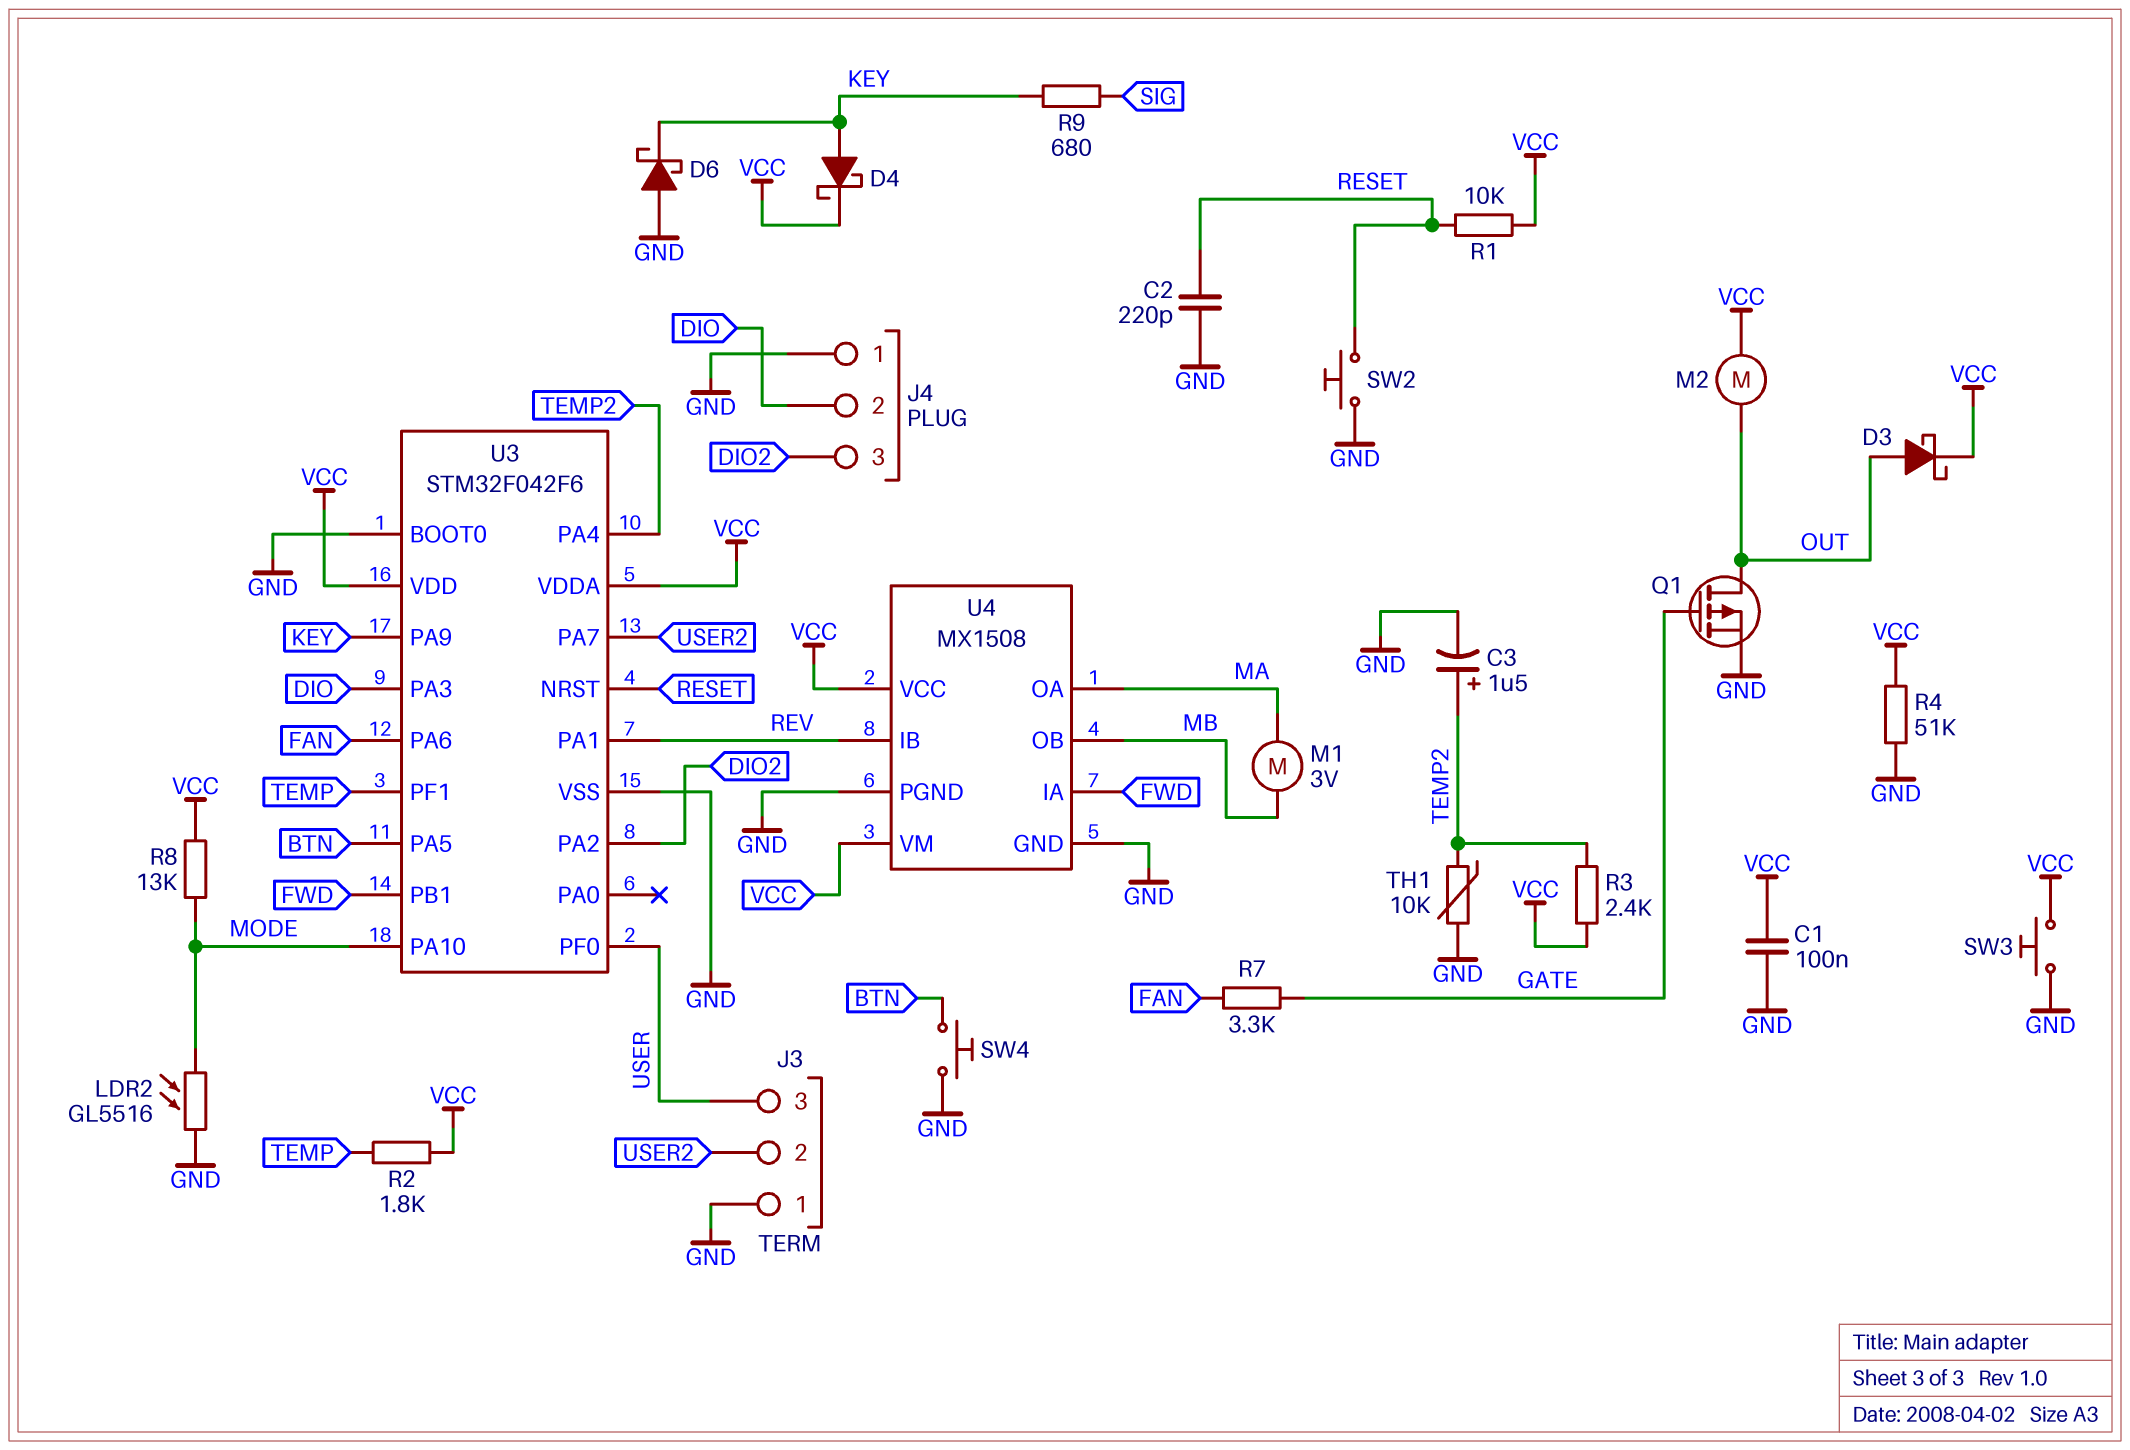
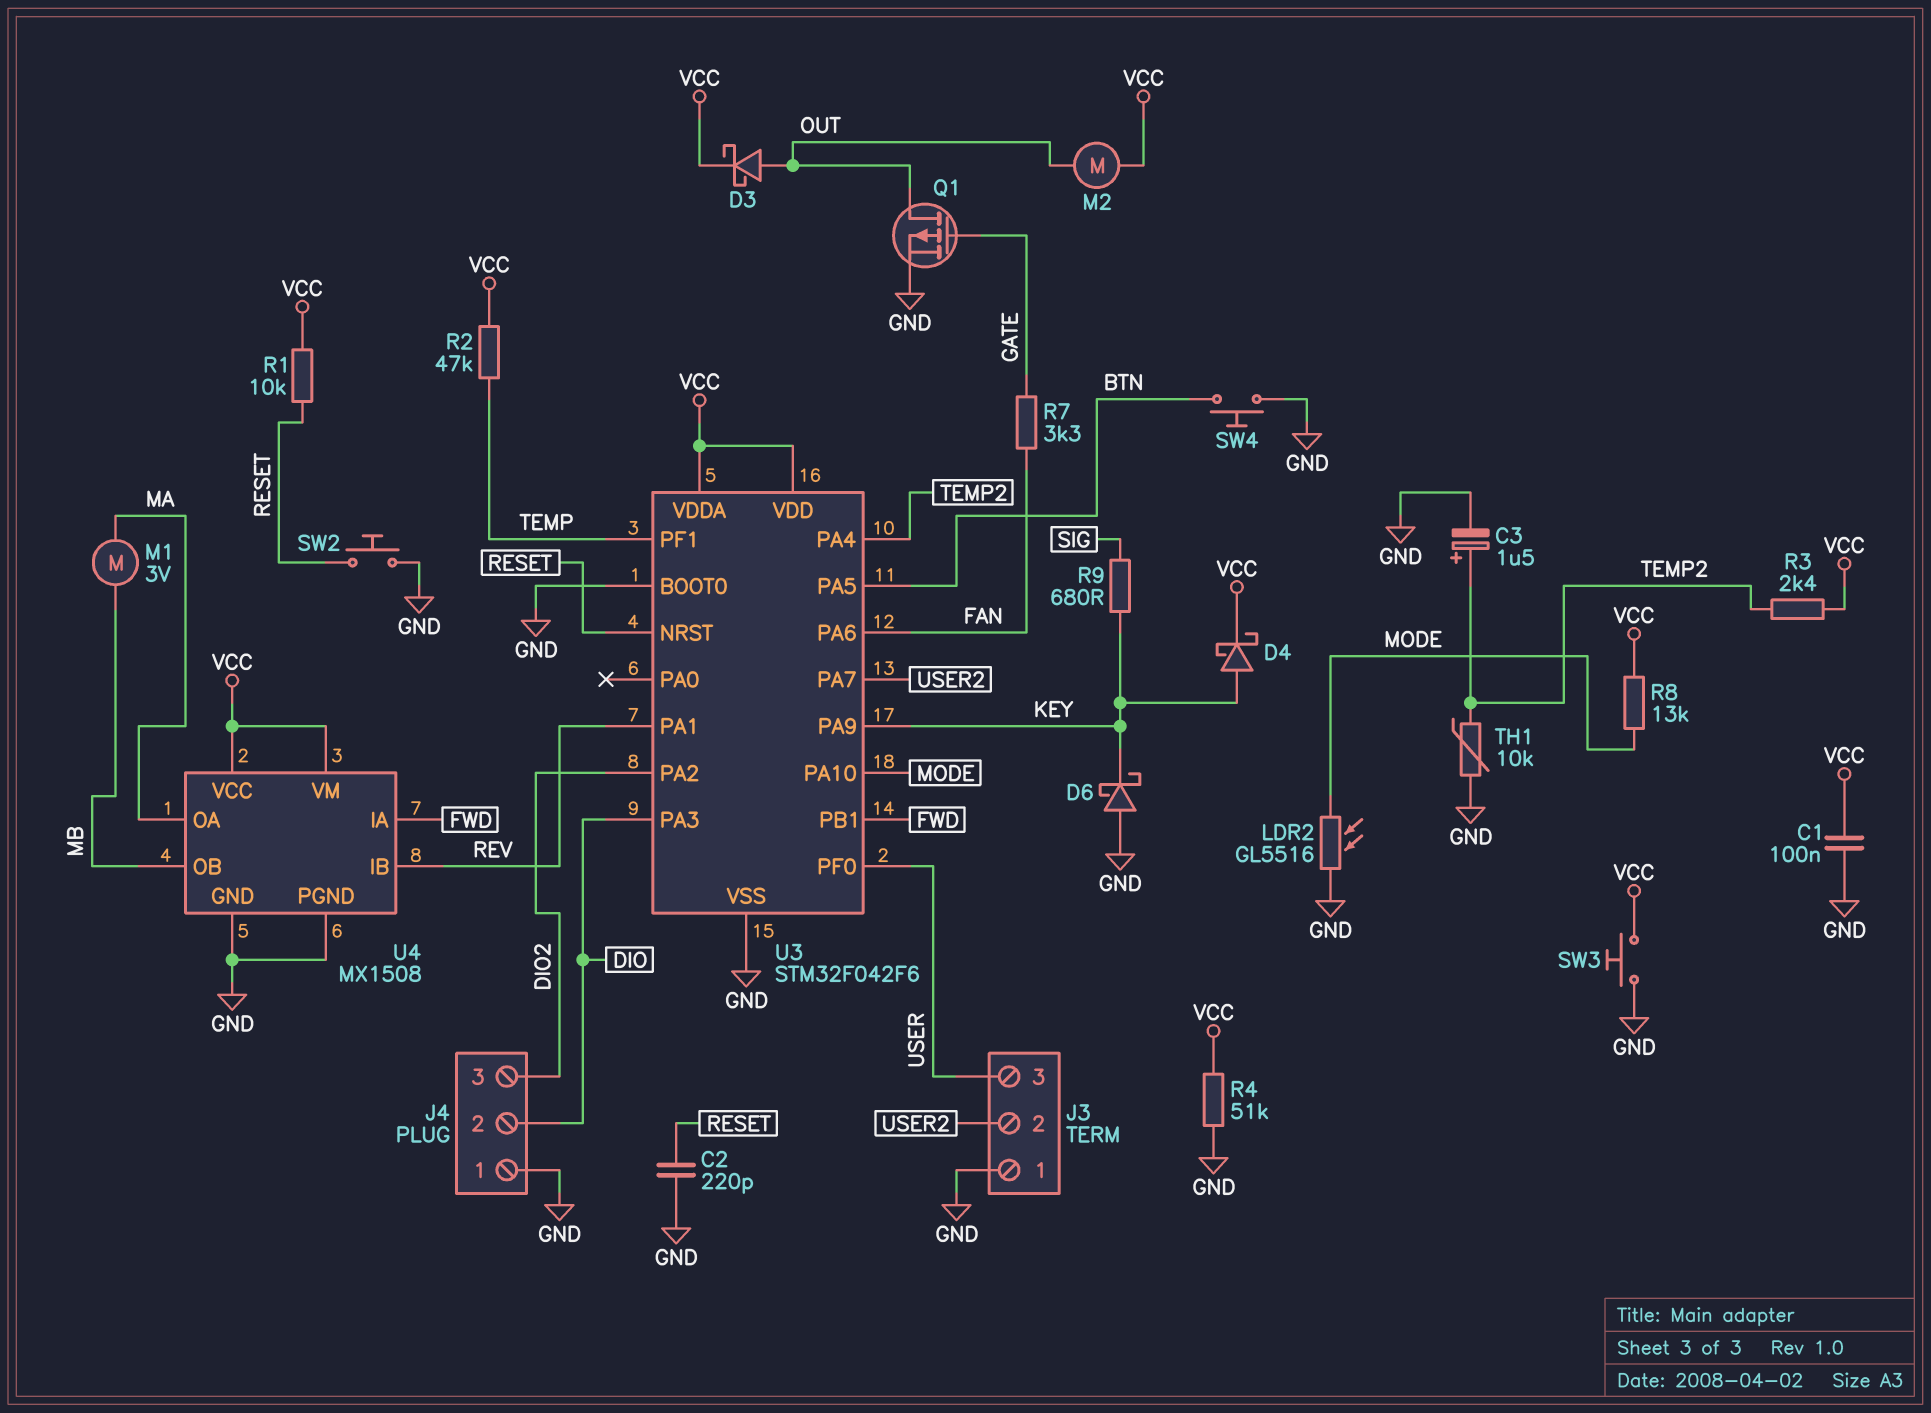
R2: 1.8k (TEMP, VCC) -> 47k (TEMP, VCC)

